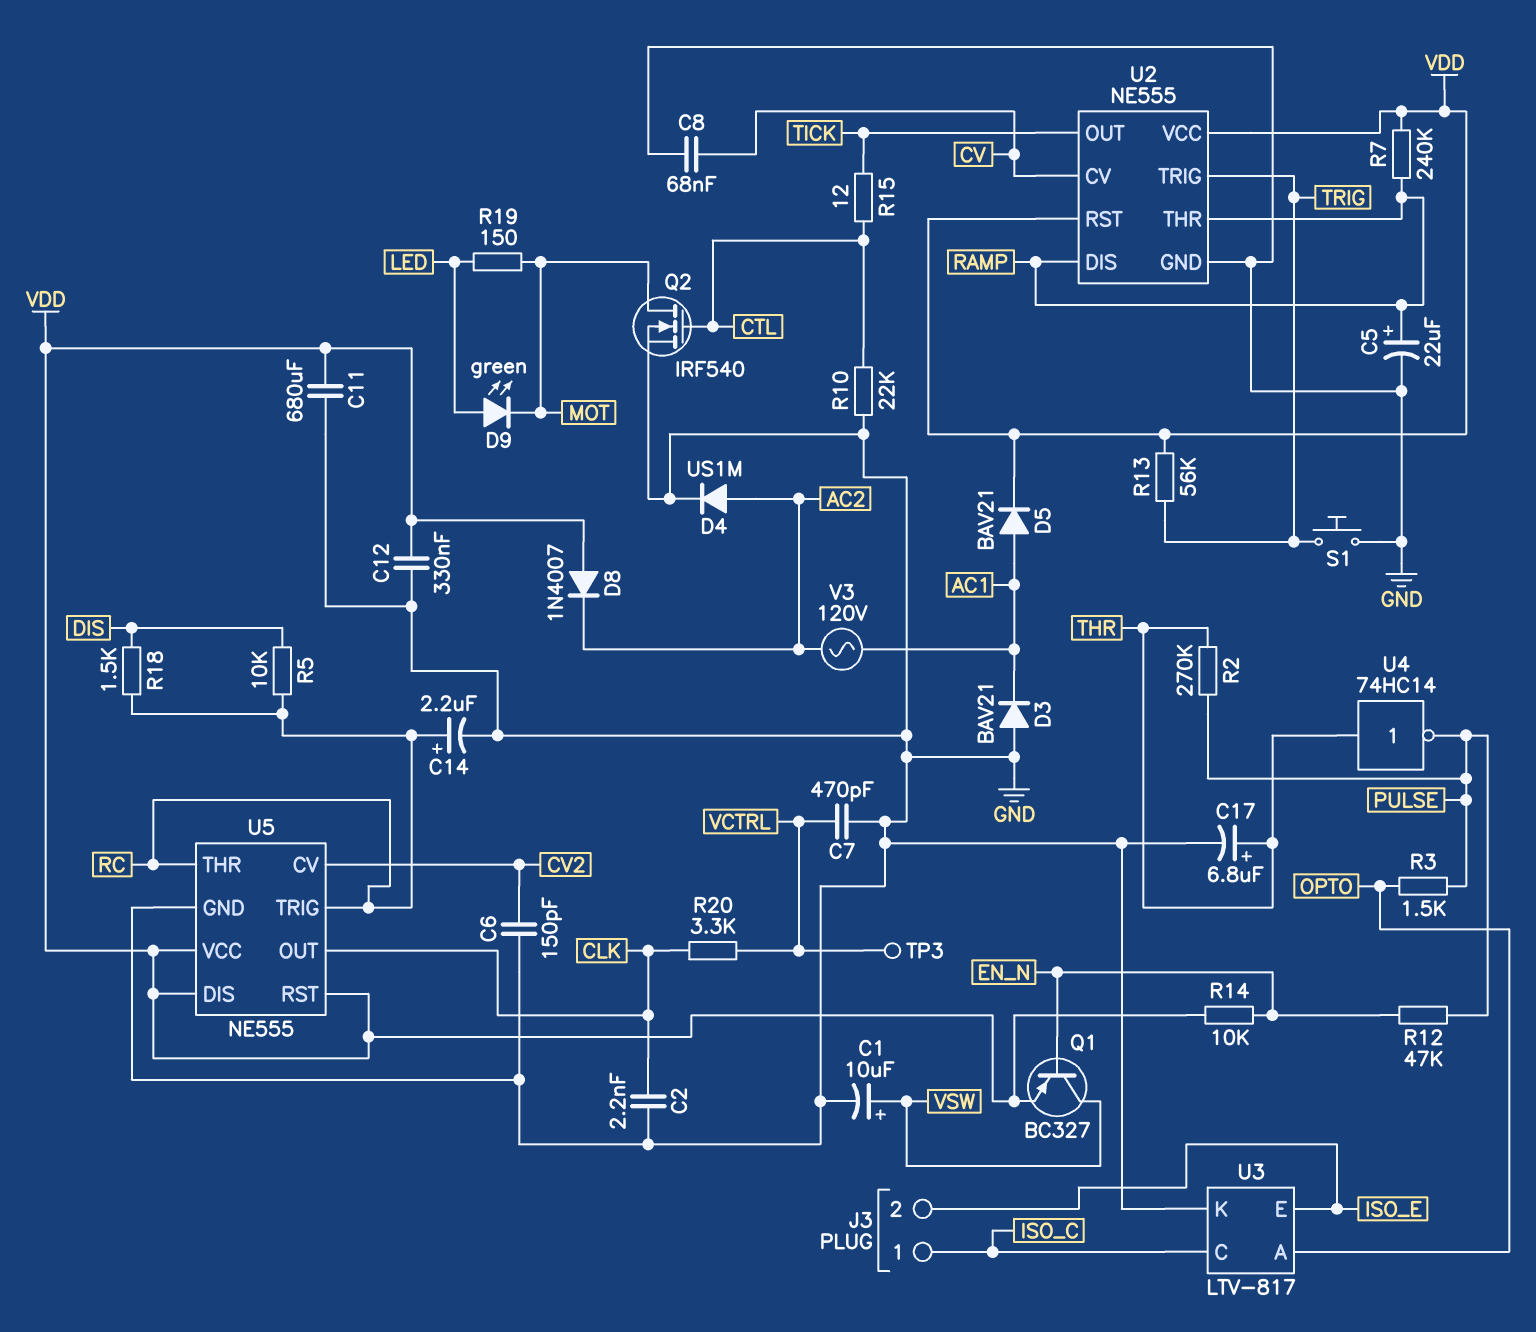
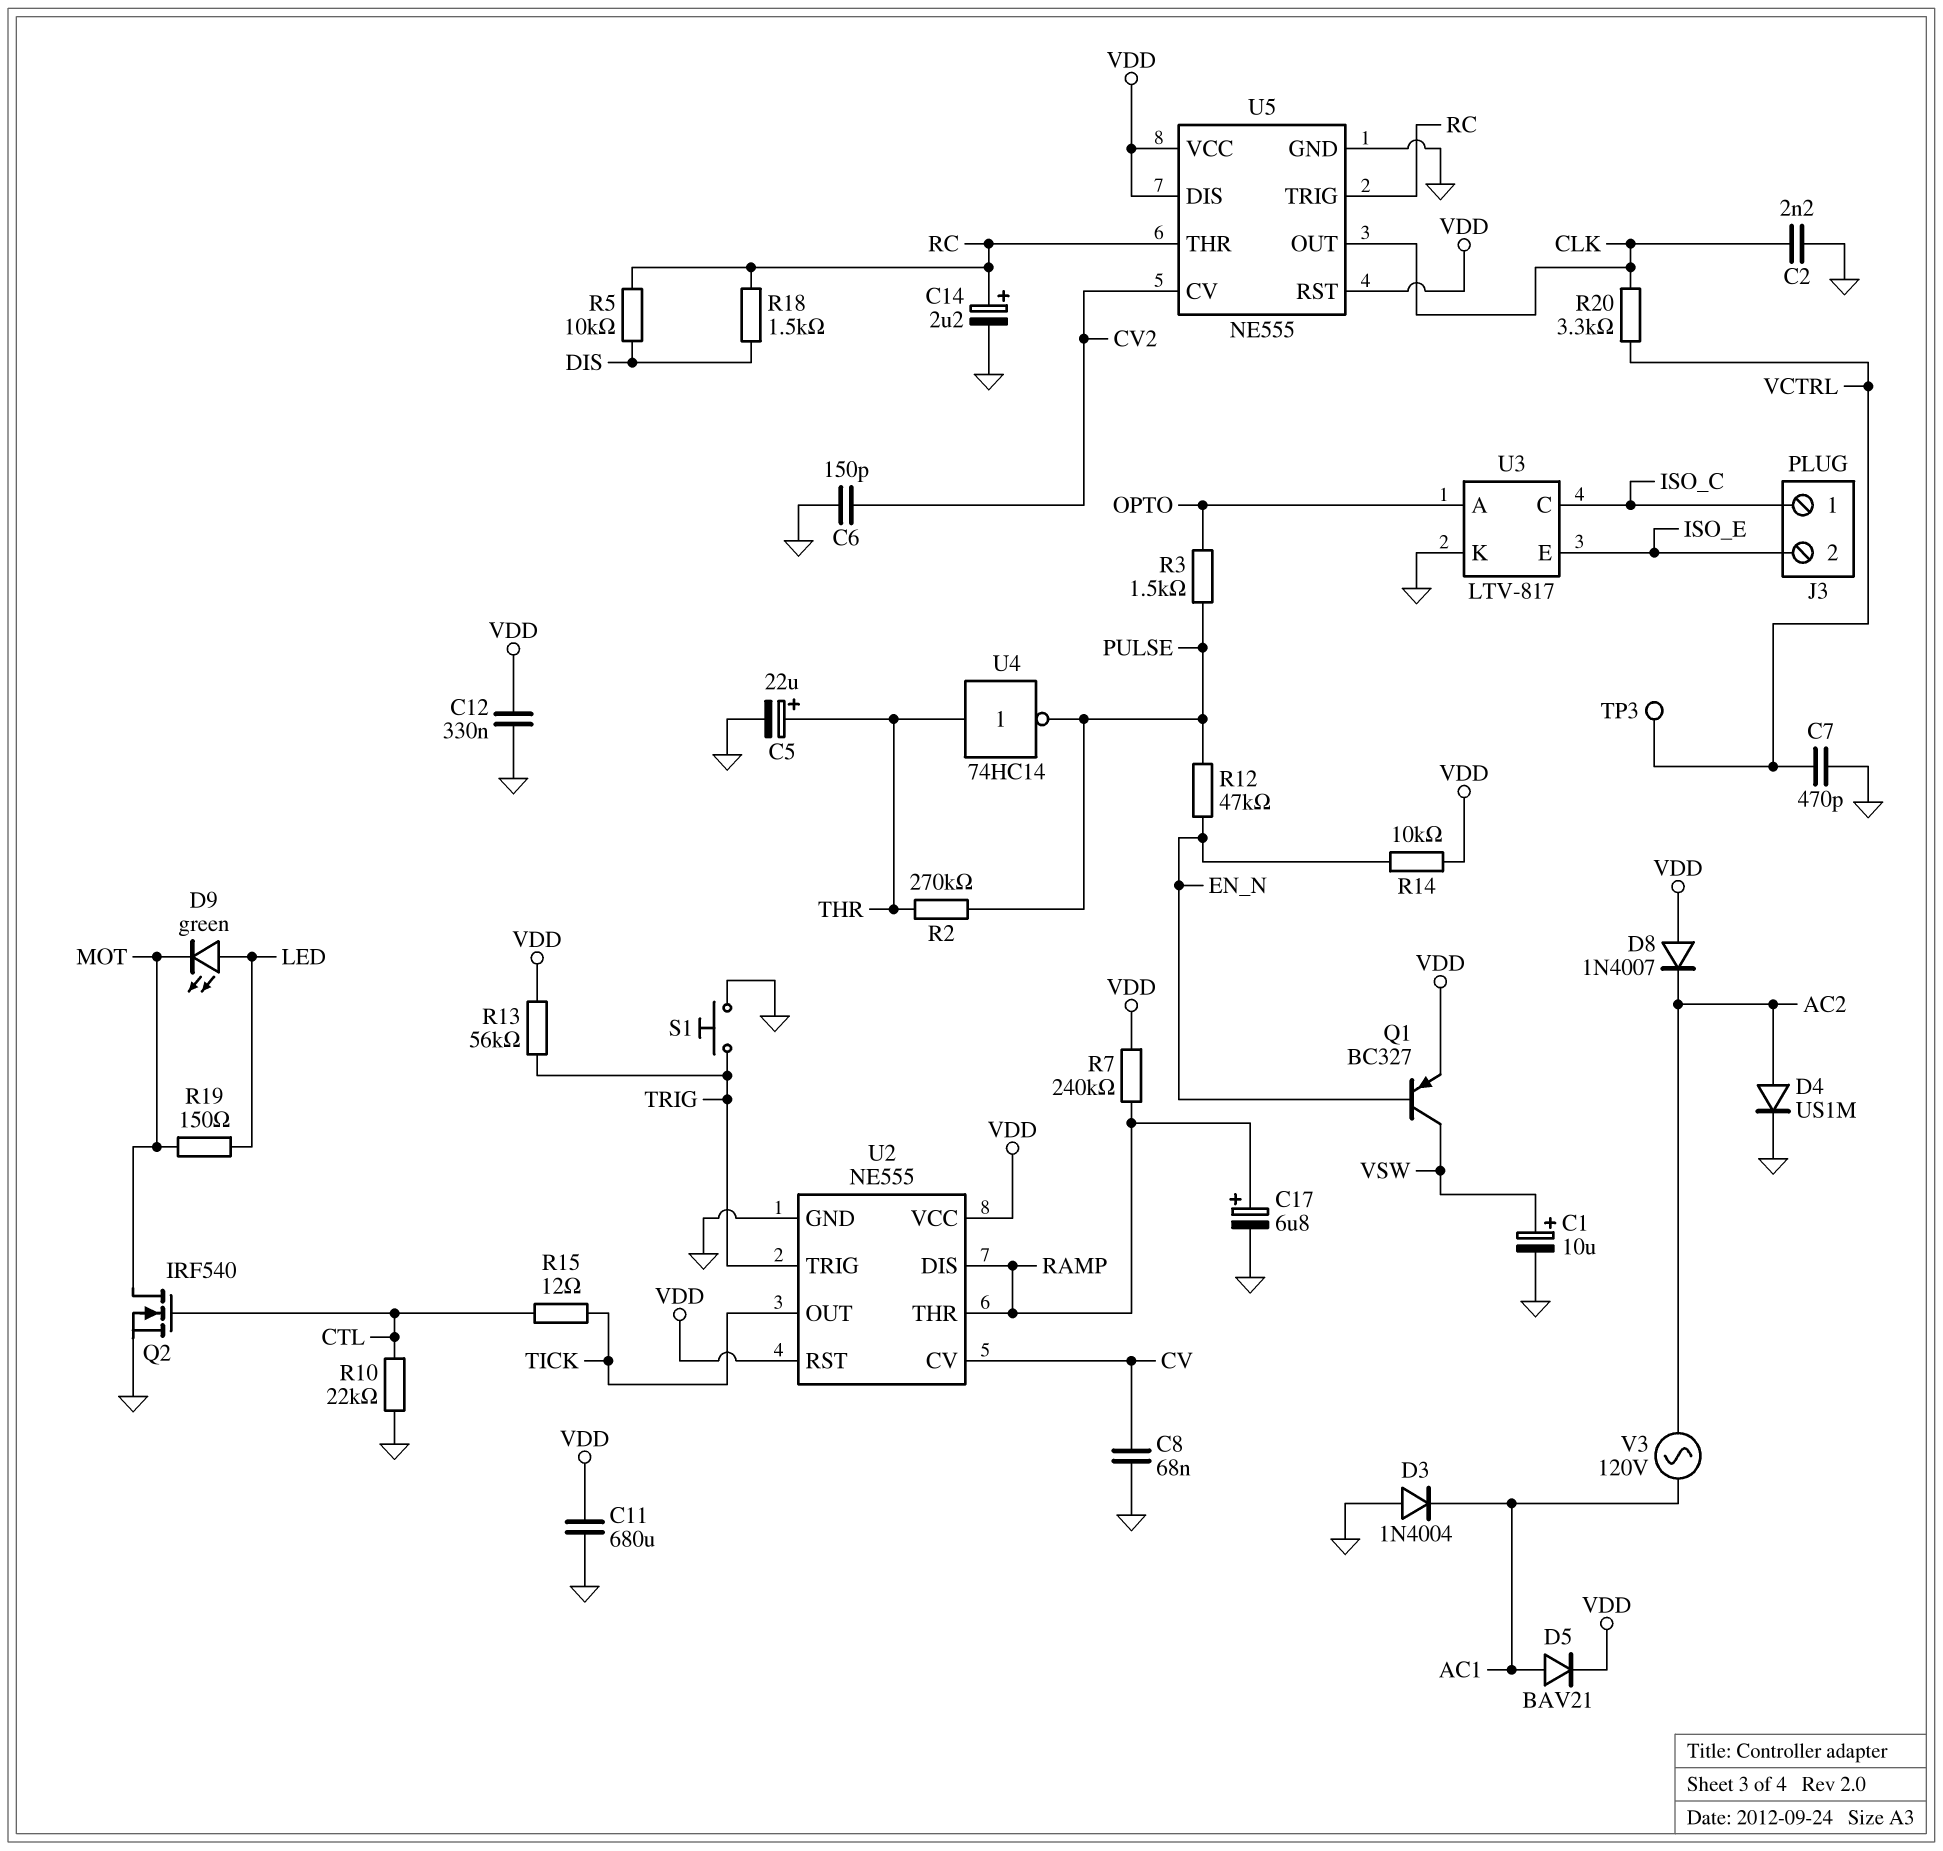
C5: 22uF (plus RAMP, minus GND) -> 22uF (plus THR, minus GND)
C17: 6.8uF (plus THR, minus GND) -> 6.8uF (plus RAMP, minus GND)
D3: diode BAV21 (A GND, K AC1) -> diode 1N4004 (A GND, K AC1)

